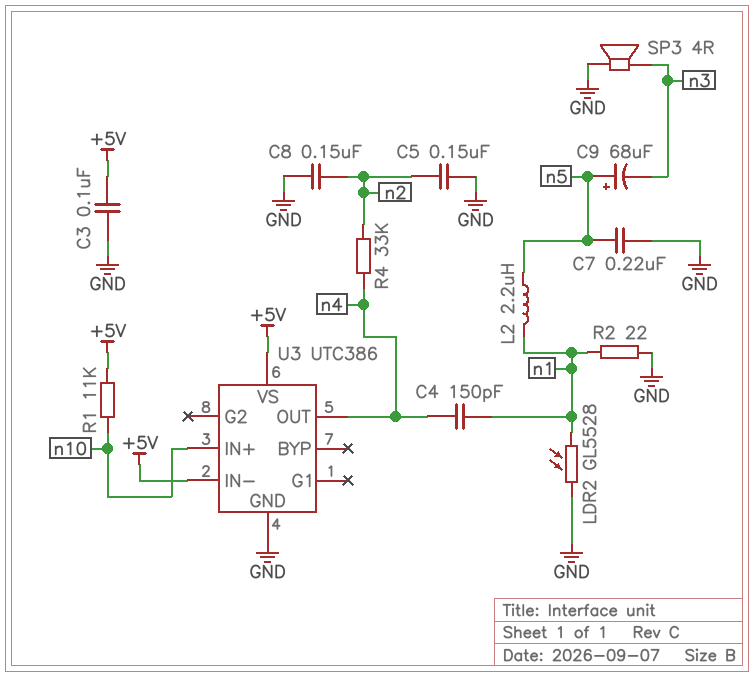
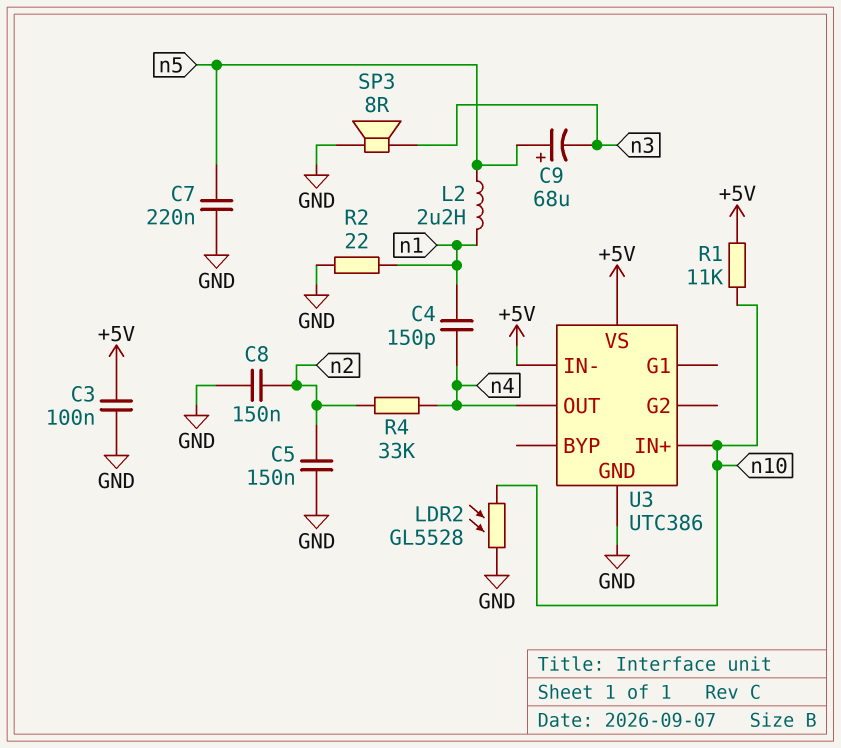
LDR2: GL5528 (GND, n1) -> GL5528 (GND, n10)
SP3: speaker 4R (GND, n3) -> speaker 8R (GND, n3)

